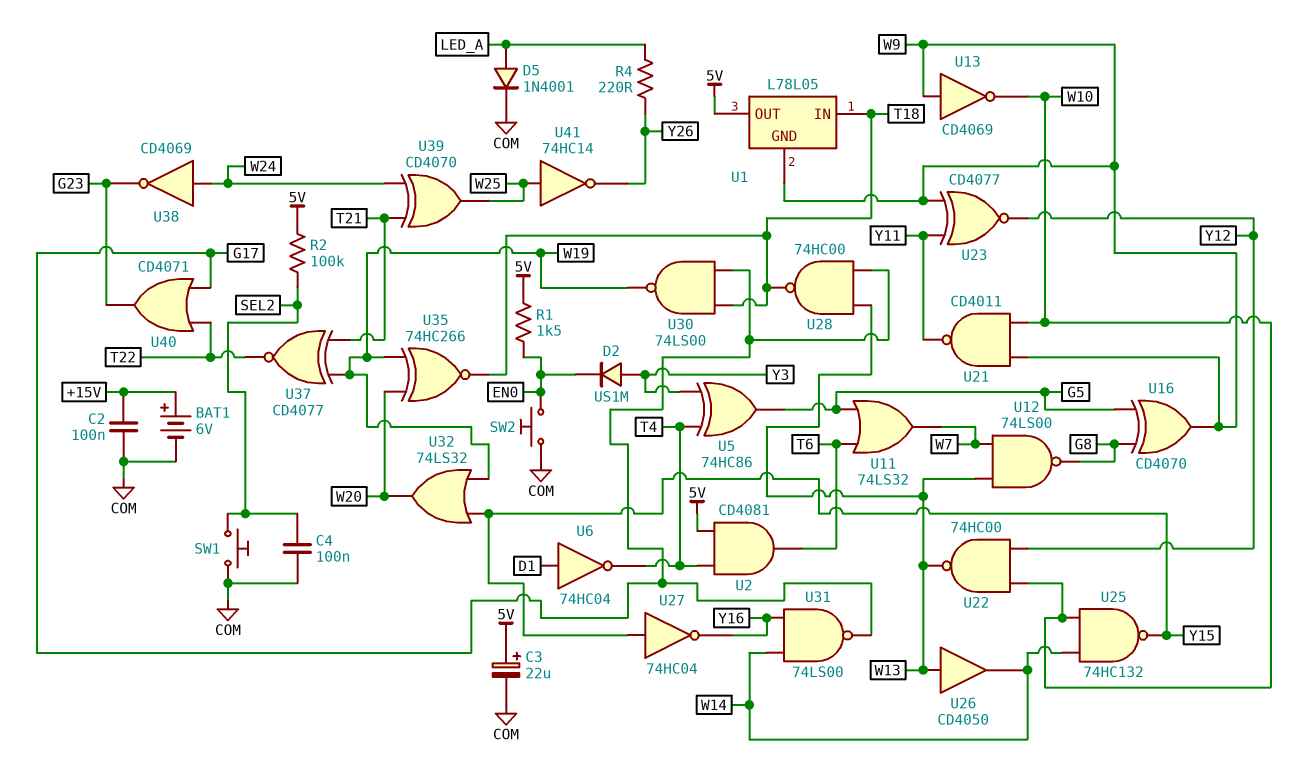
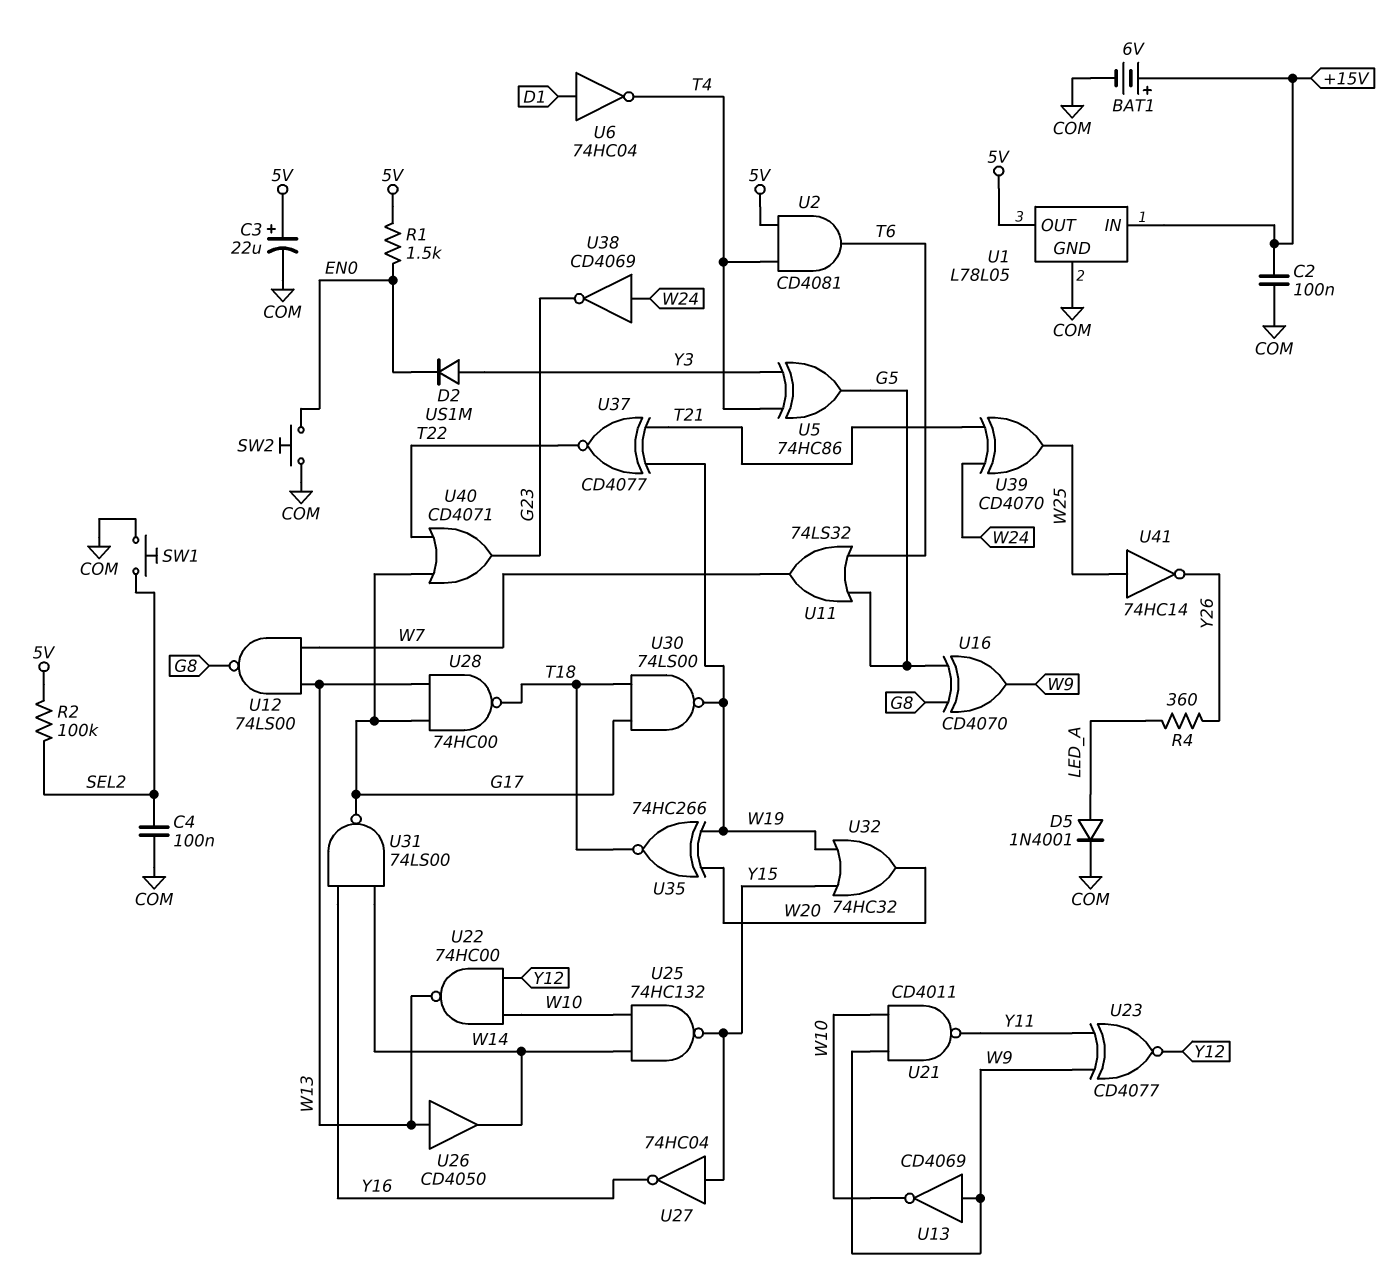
R4: 220 (LED_A, Y26) -> 360 (LED_A, Y26)
U1 pin GND: W9 -> COM
U1 pin IN: T18 -> +15V
U32: OR 74LS32 (in W19, in Y15, out W20) -> OR 74HC32 (in W19, in Y15, out W20)

